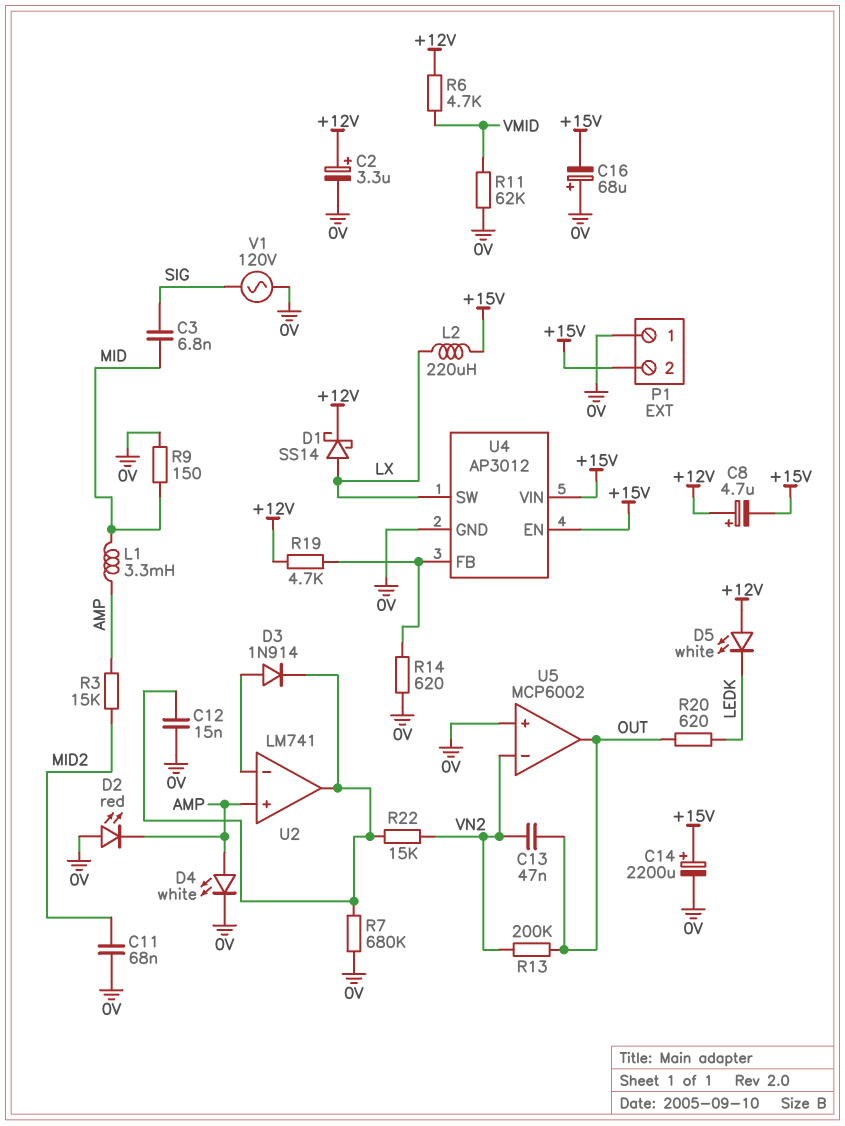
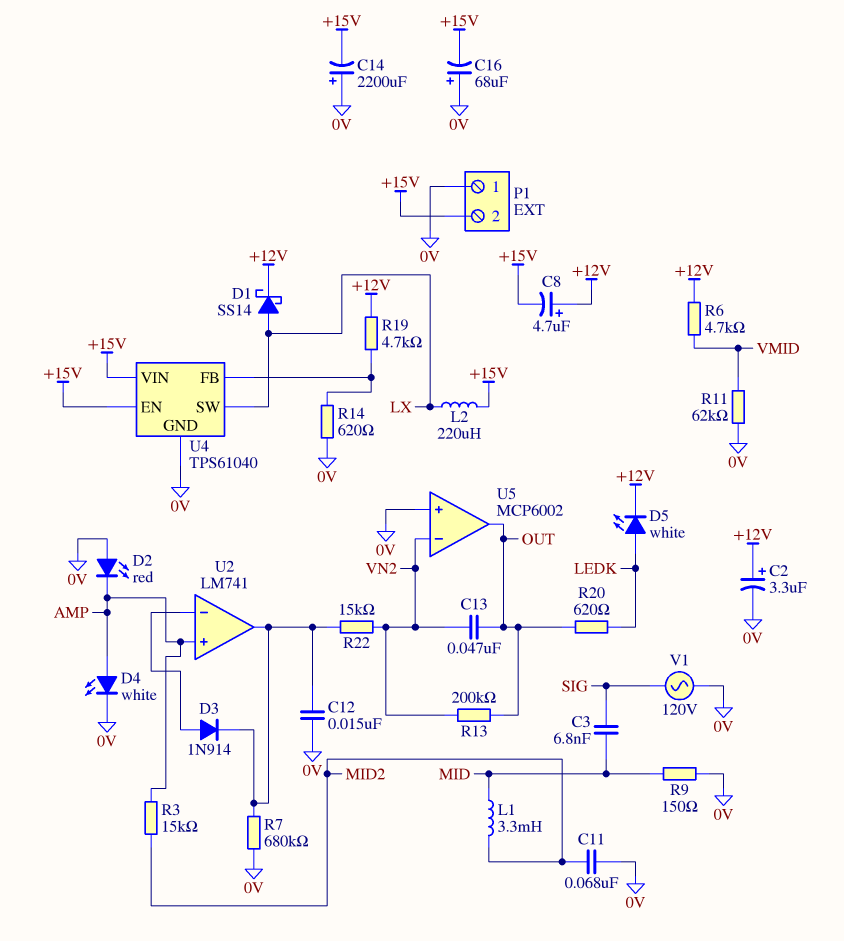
C14: 2200uF (plus +15V, minus 0V) -> 2200uF (plus 0V, minus +15V)
D5: LED white (A +12V, K LEDK) -> LED white (A LEDK, K +12V)
L1: 3.3mH (AMP, MID) -> 3.3mH (MID, MID2)
U4: AP3012 -> TPS61040

